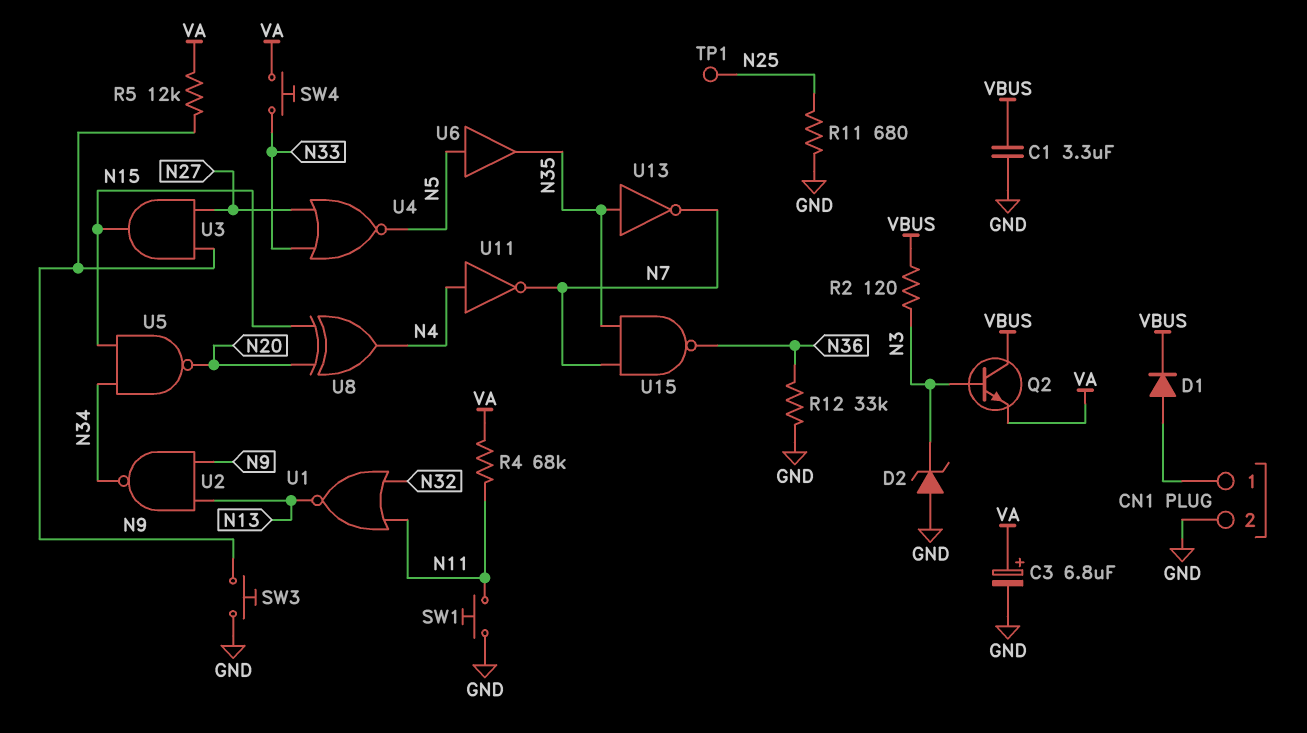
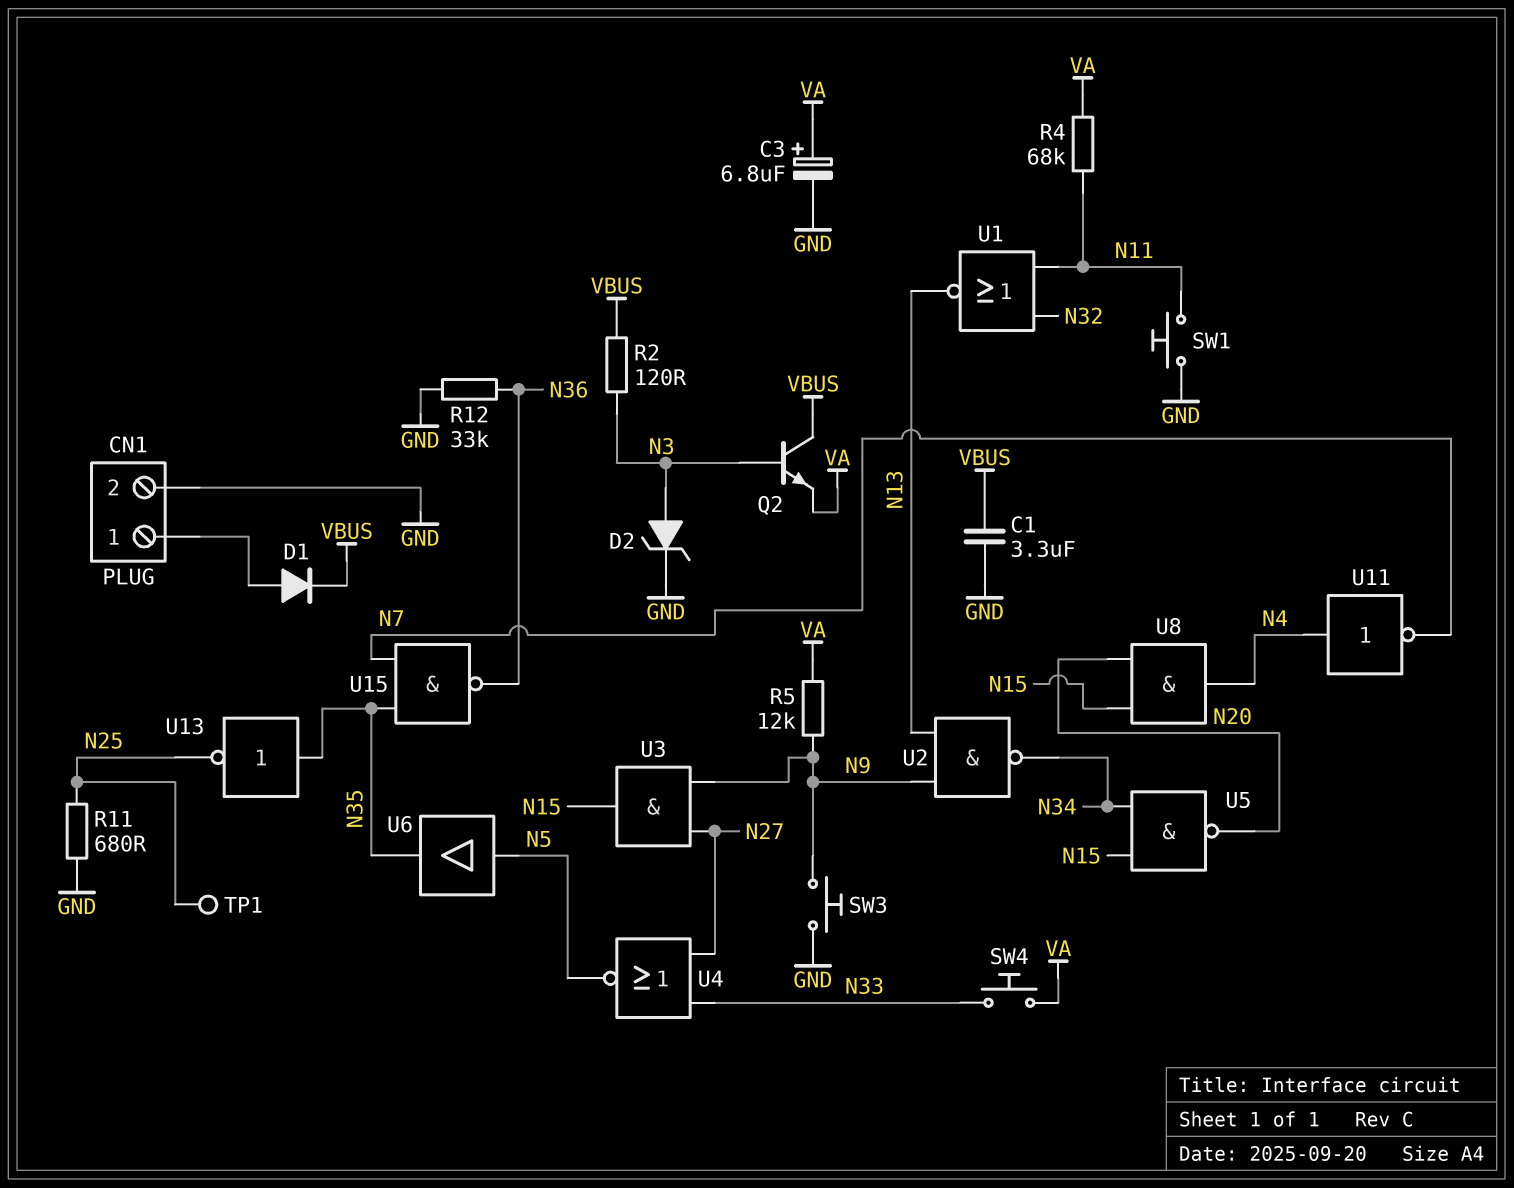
D2: zener (A GND, K N3) -> zener (A N3, K GND)
U8: XOR (in N15, in N20, out N4) -> AND (in N15, in N20, out N4)
U13: NOT (in N35, out N7) -> NOT (in N35, out N25)

